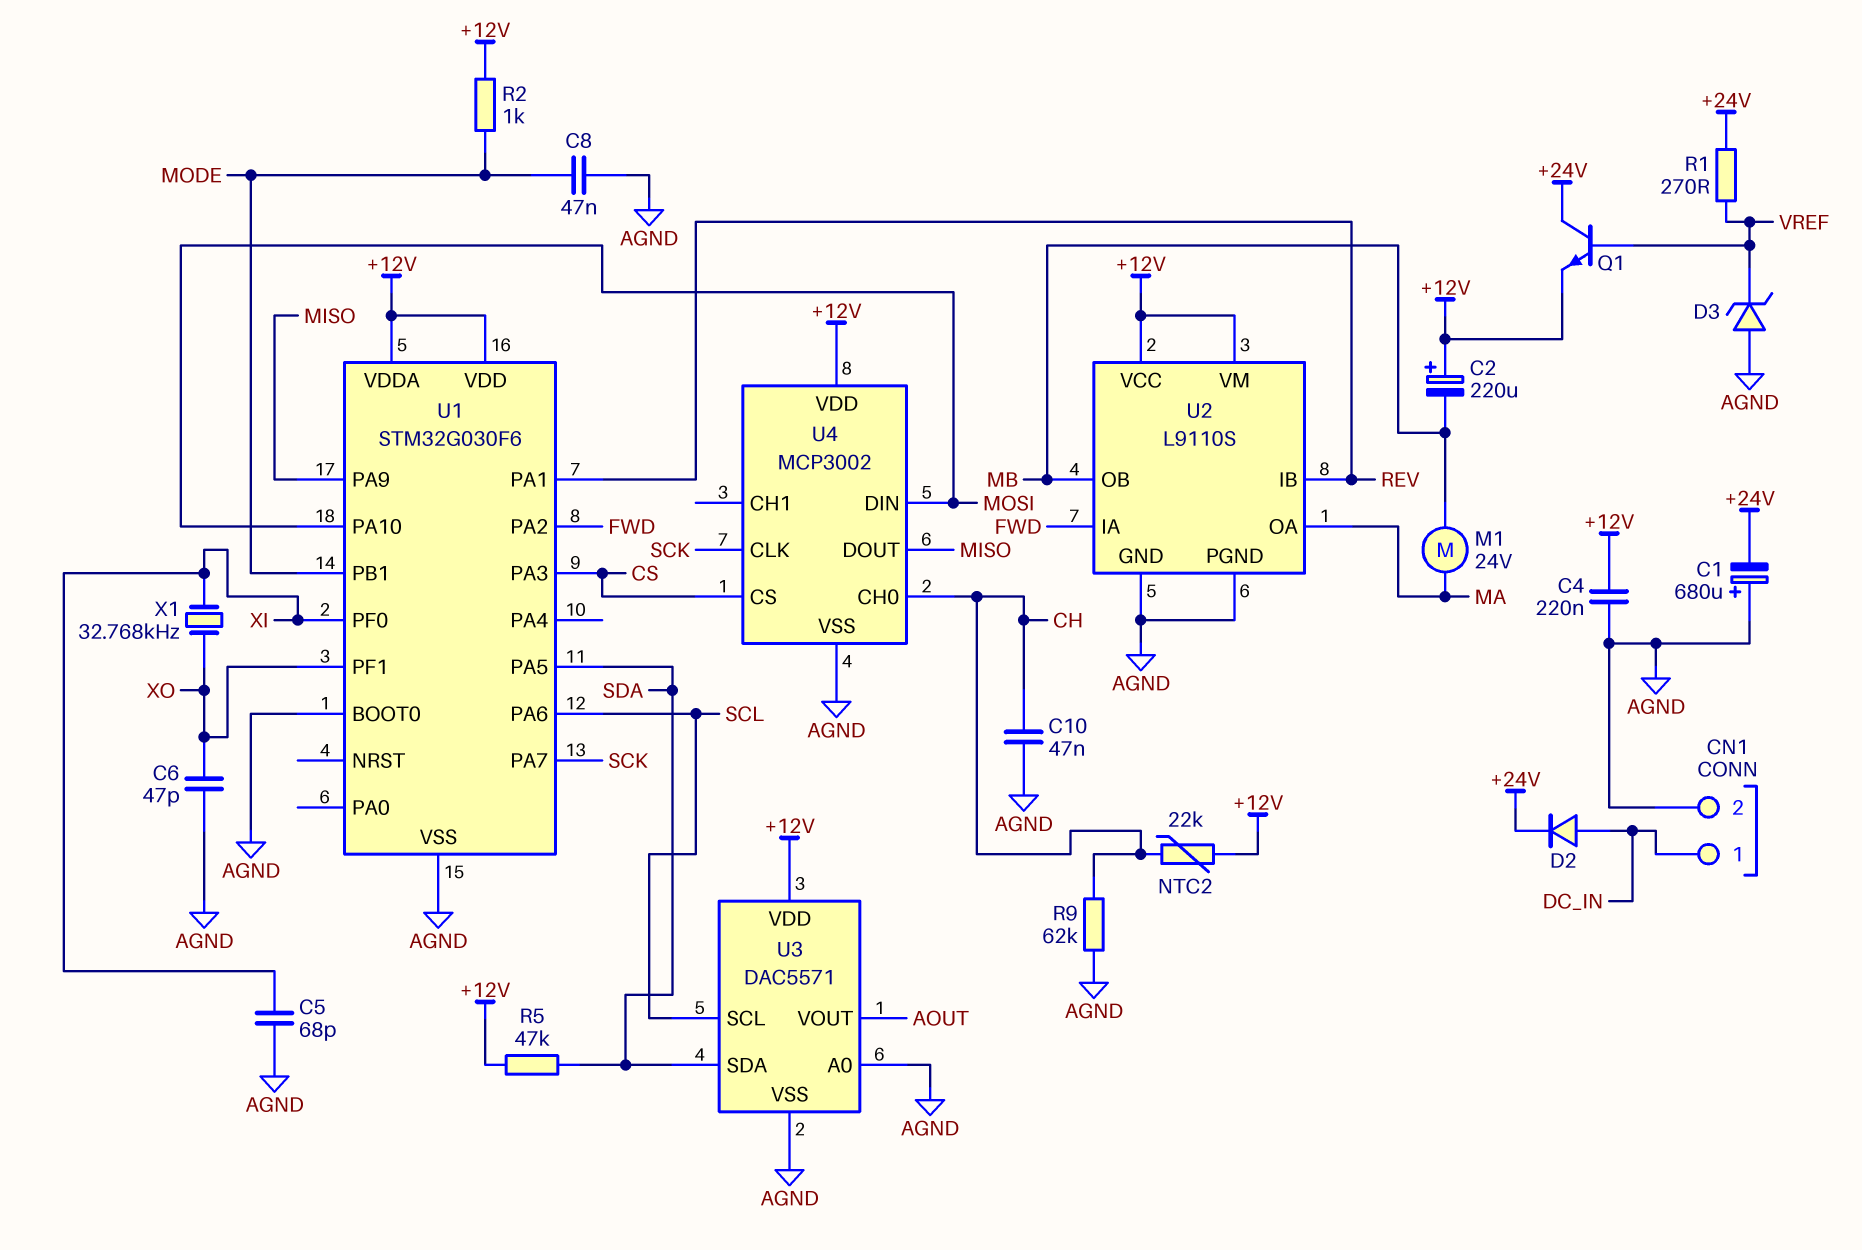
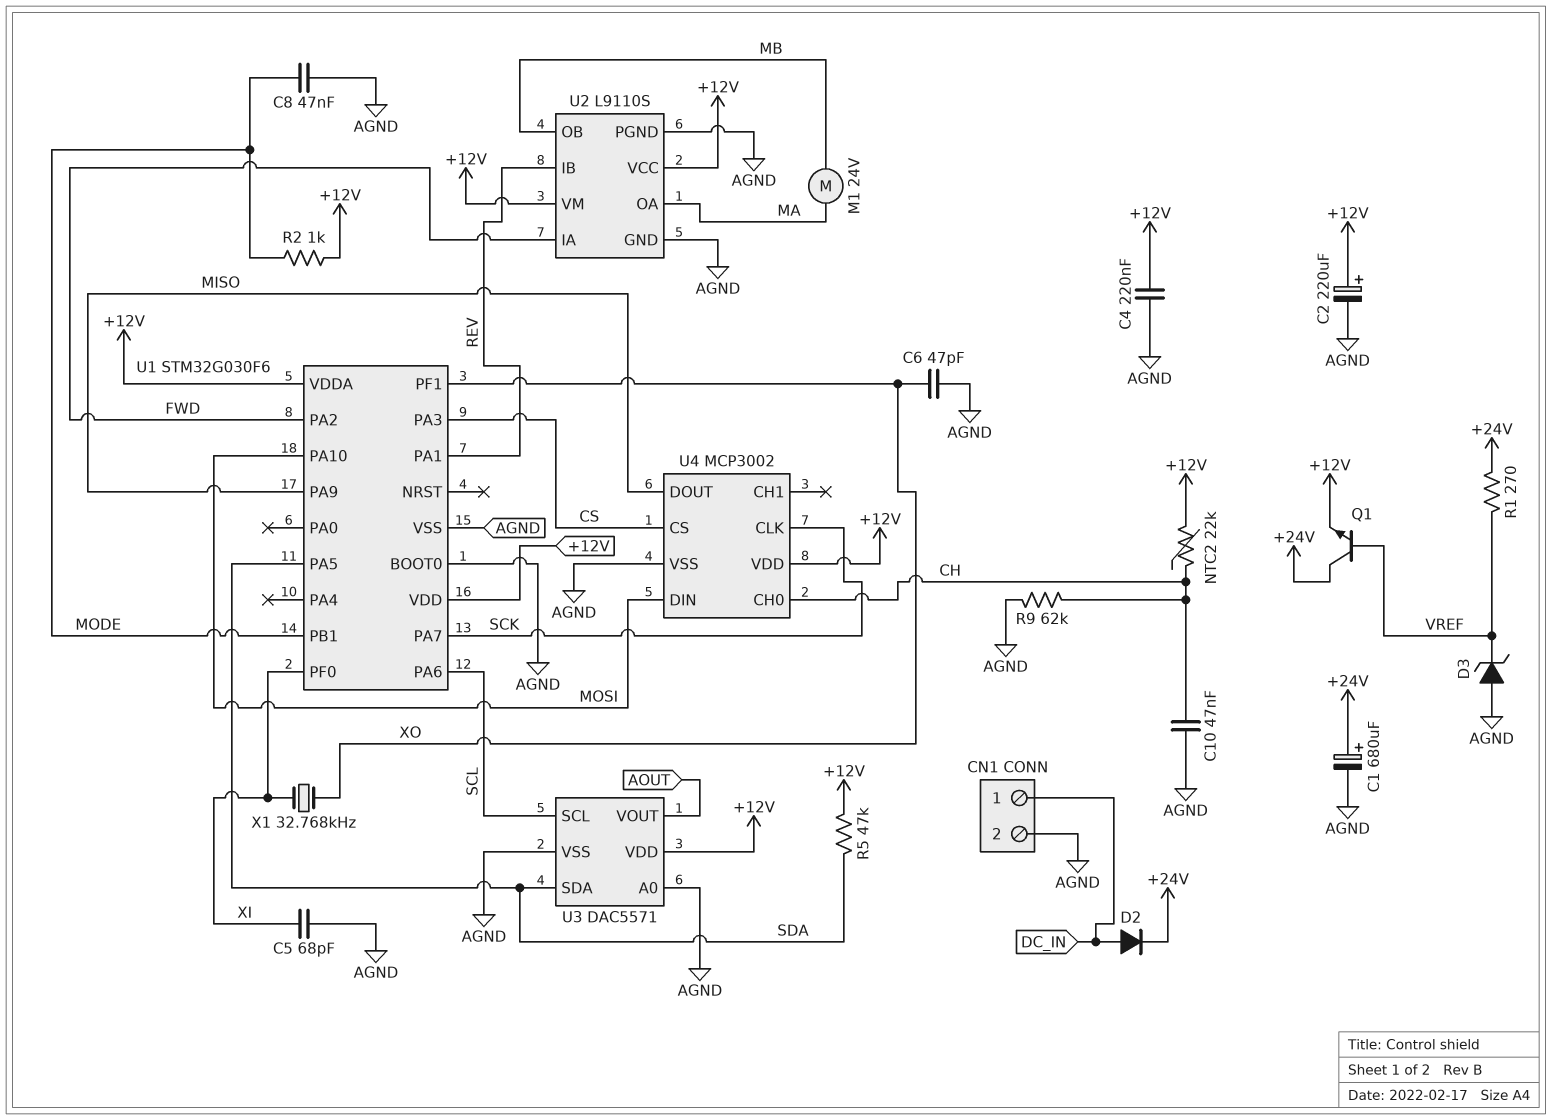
C1: 680uF (plus AGND, minus +24V) -> 680uF (plus +24V, minus AGND)
C2: 220uF (plus +12V, minus MB) -> 220uF (plus +12V, minus AGND)

